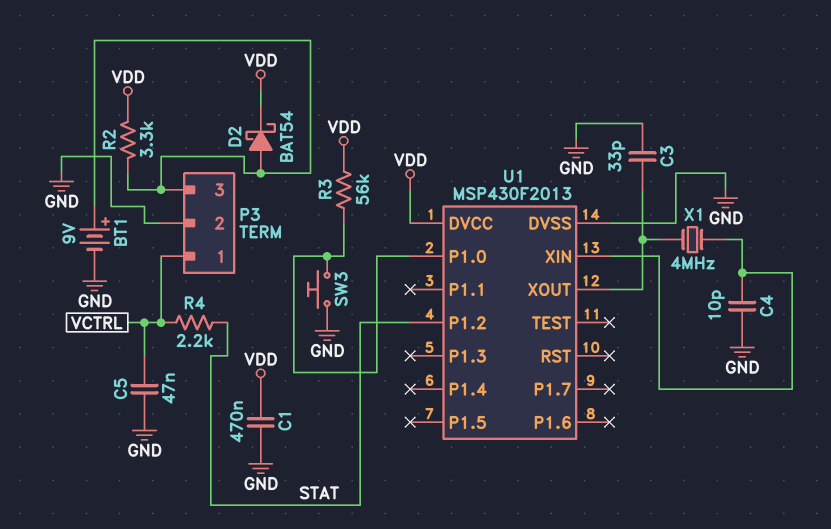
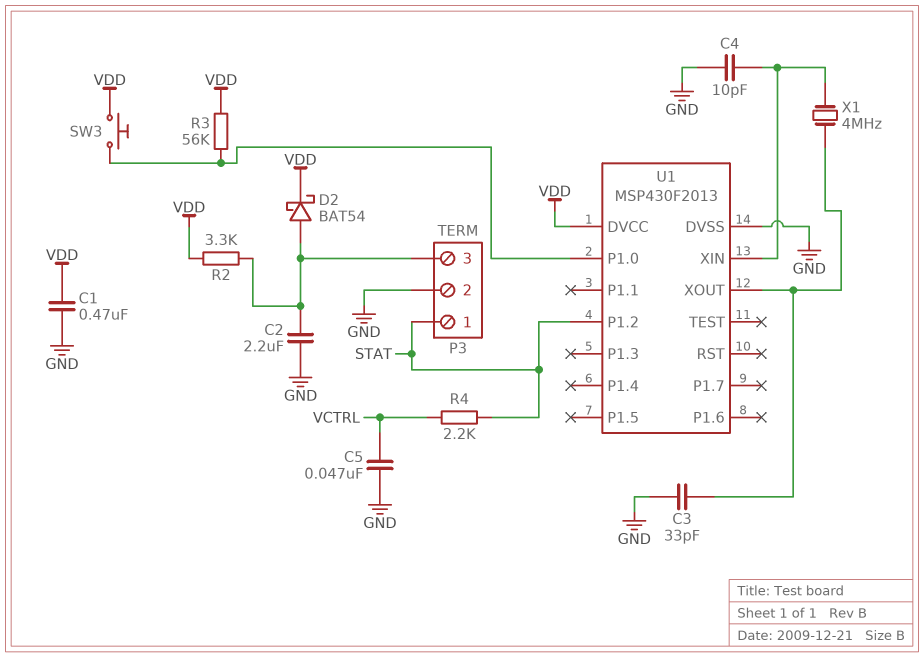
BT1: 9V (plus P3/3, minus GND) -> none
C2: none -> 2.2uF (GND, P3/3)
P3 pin 1: VCTRL -> STAT
SW3: button (GND, U1/P1.0) -> button (U1/P1.0, VDD)

